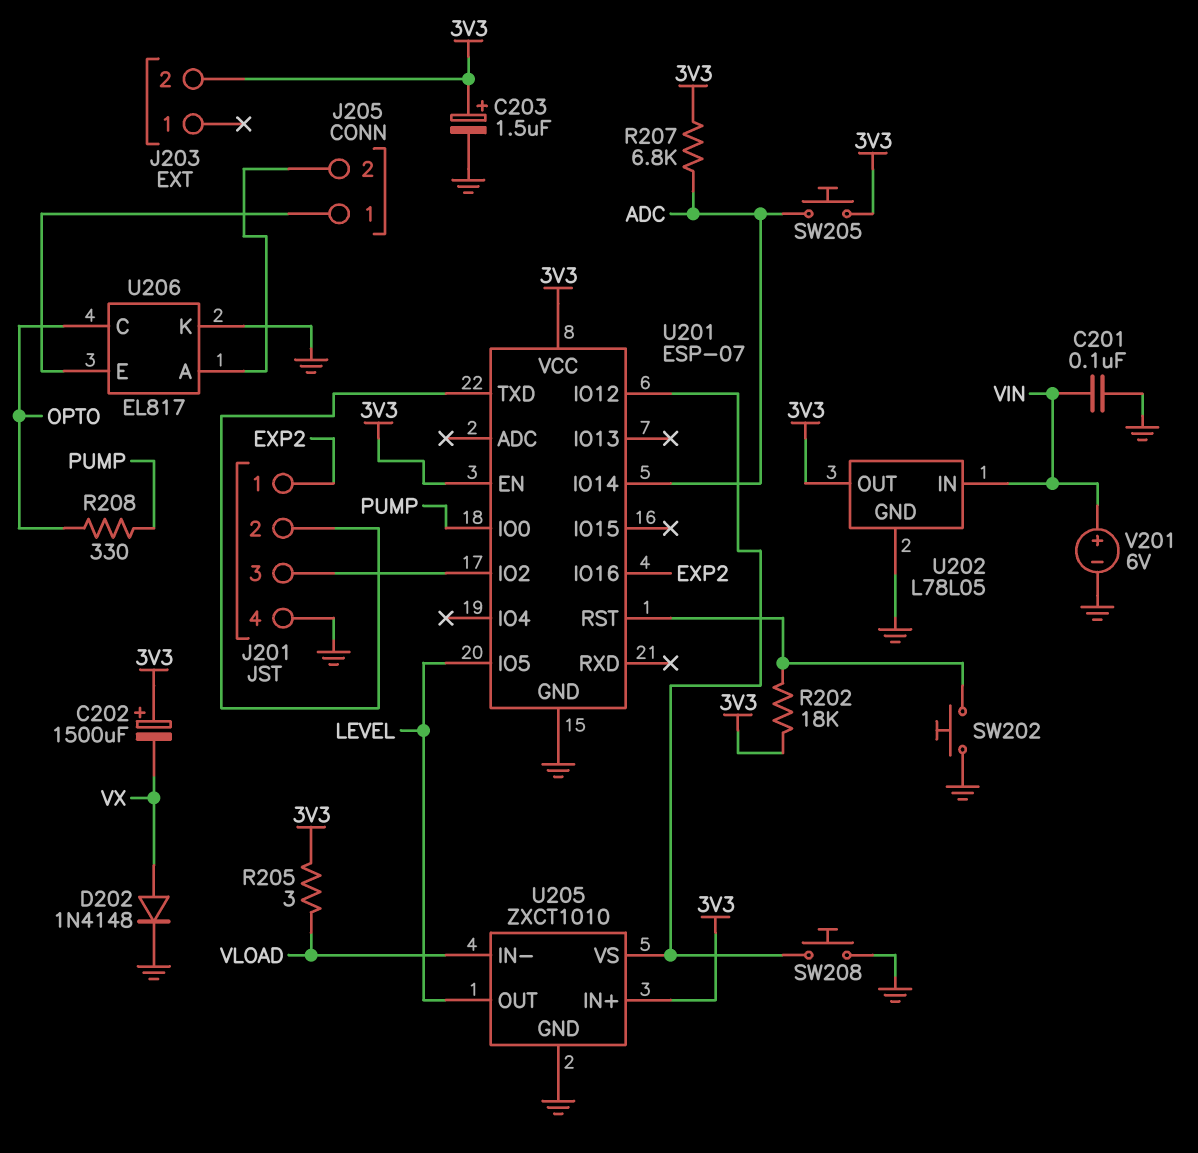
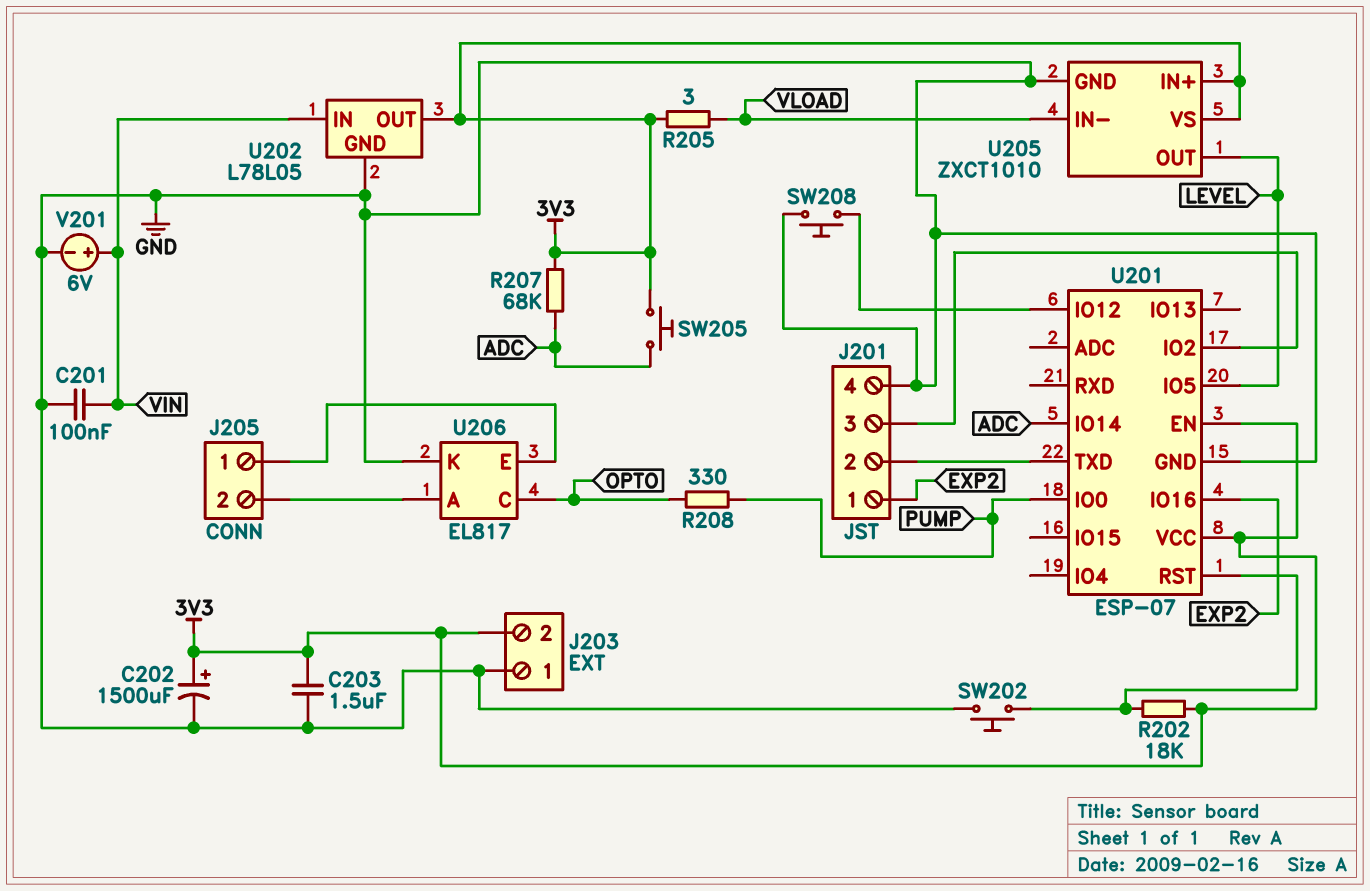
C202: 1500uF (plus 3V3, minus VX) -> 1500uF (plus 3V3, minus GND)
C203: 1.5uF (plus 3V3, minus GND) -> 1.5uF (3V3, GND)
D202: diode 1N4148 (A VX, K GND) -> none
J203 pin 1: none -> GND
R207: 6.8k (3V3, ADC) -> 68k (3V3, ADC)
U205 pin VS: U201/IO12 -> 3V3

